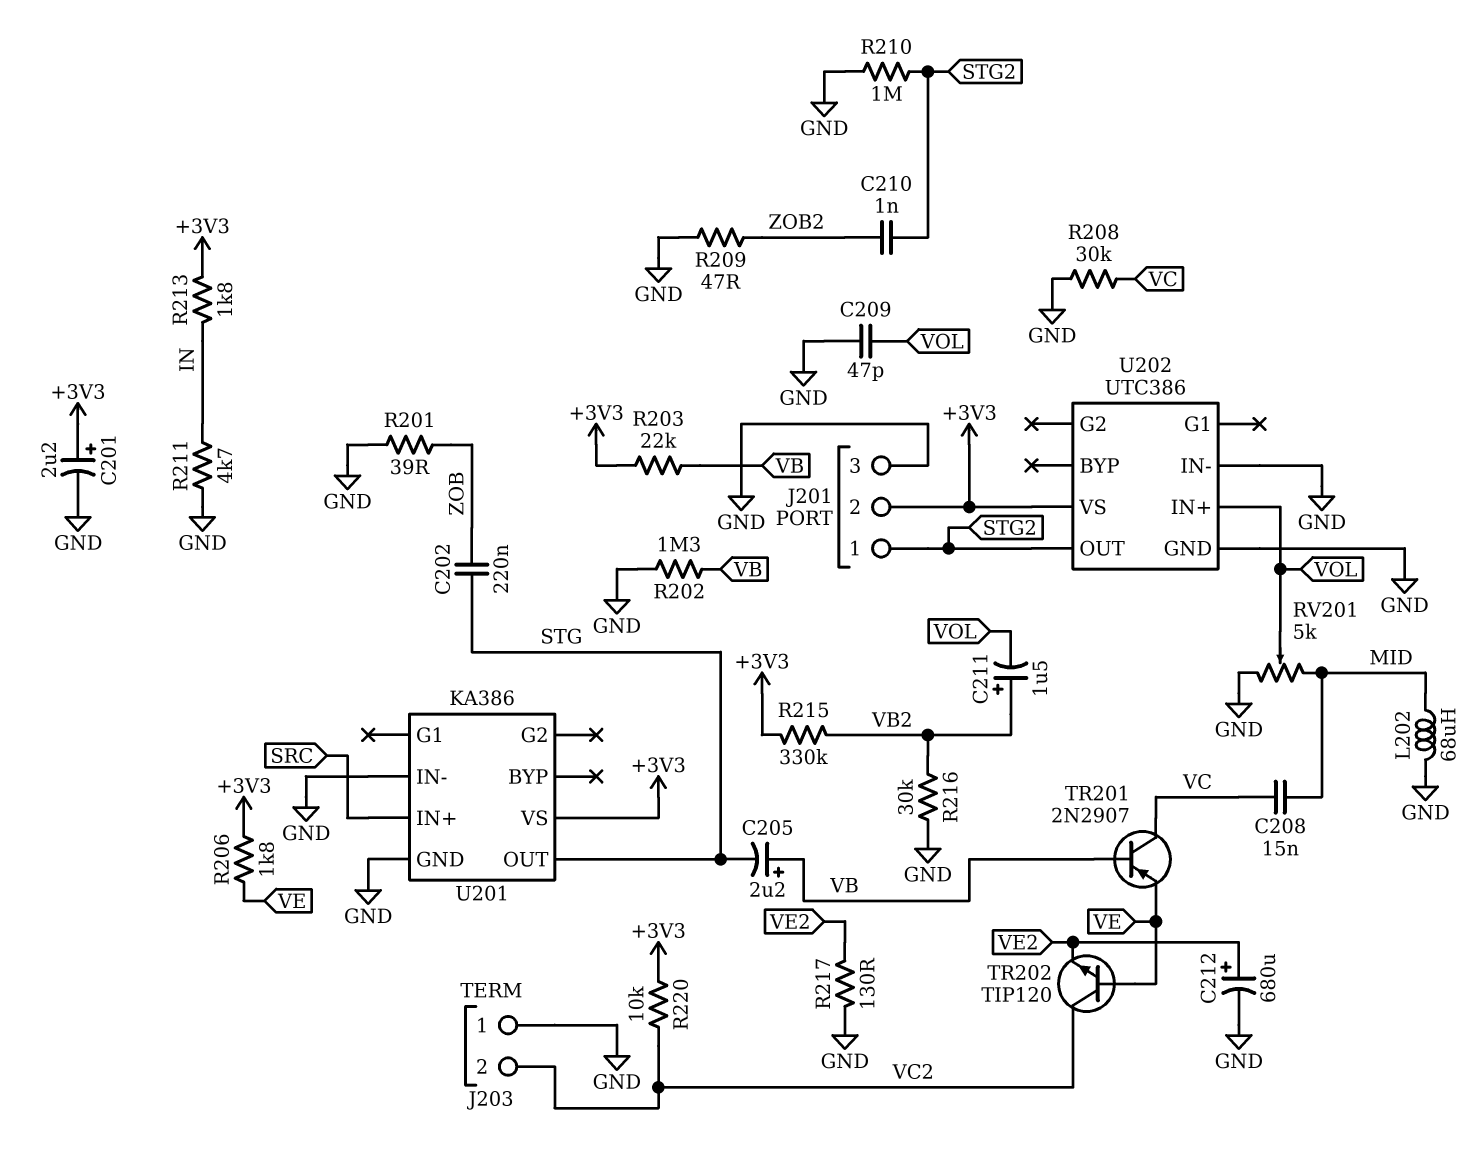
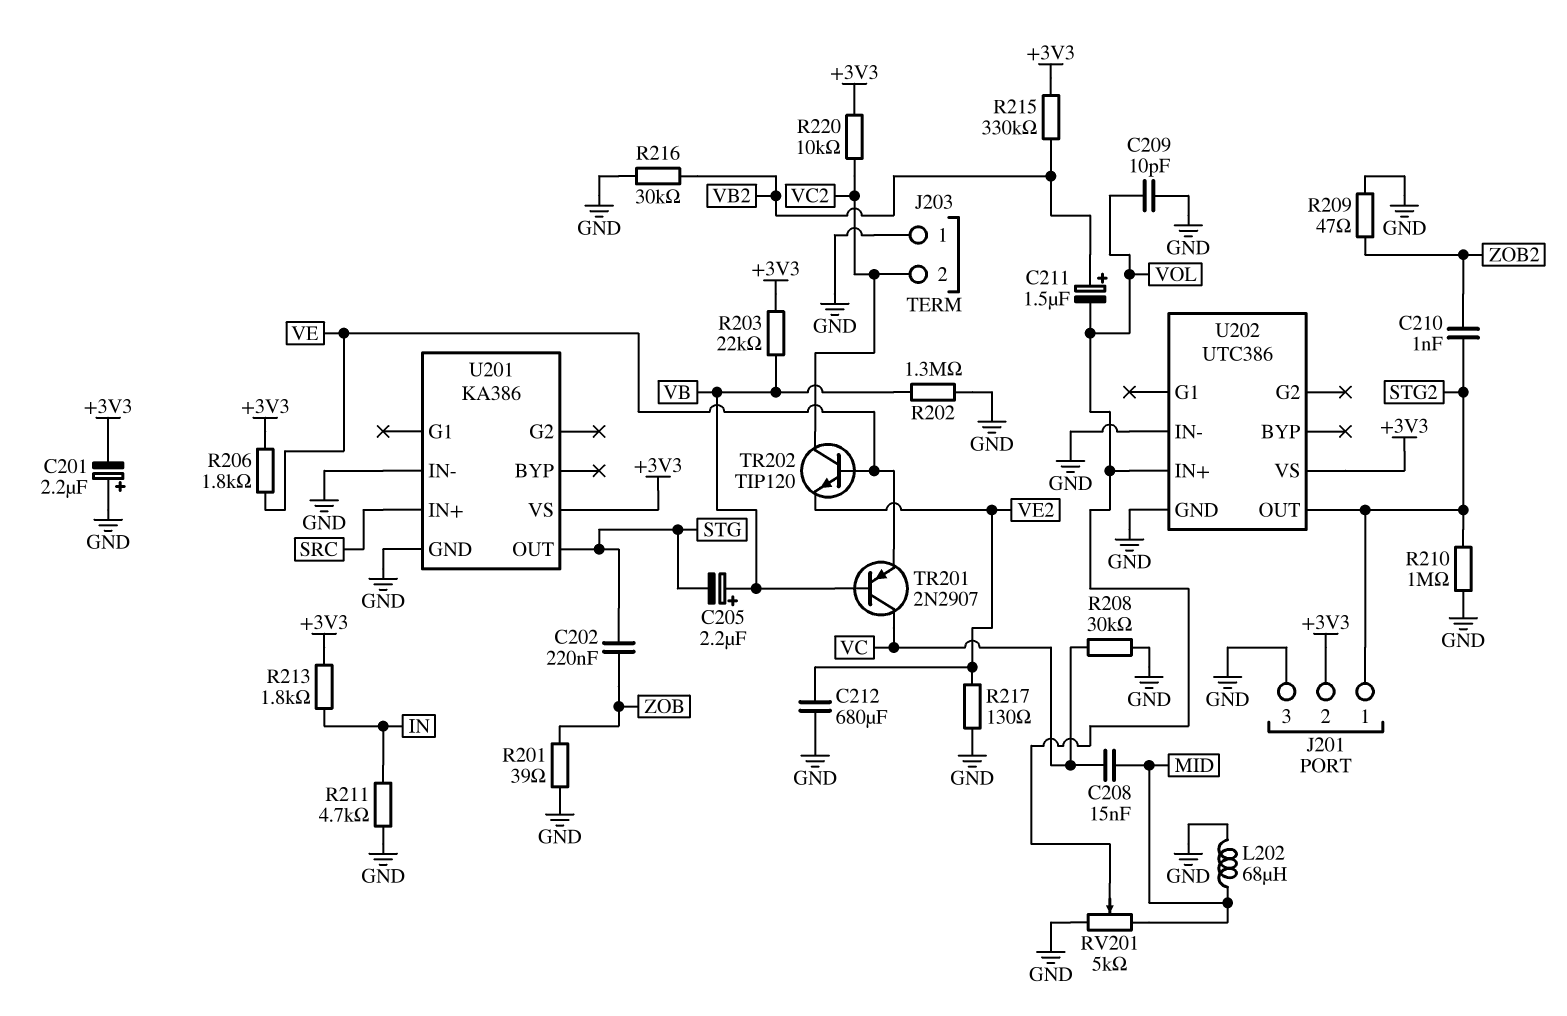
C201: 2.2uF (plus +3V3, minus GND) -> 2.2uF (plus GND, minus +3V3)
C209: 47pF (GND, VOL) -> 10pF (GND, VOL)
C212: 680uF (plus VE2, minus GND) -> 680uF (GND, VE2)

